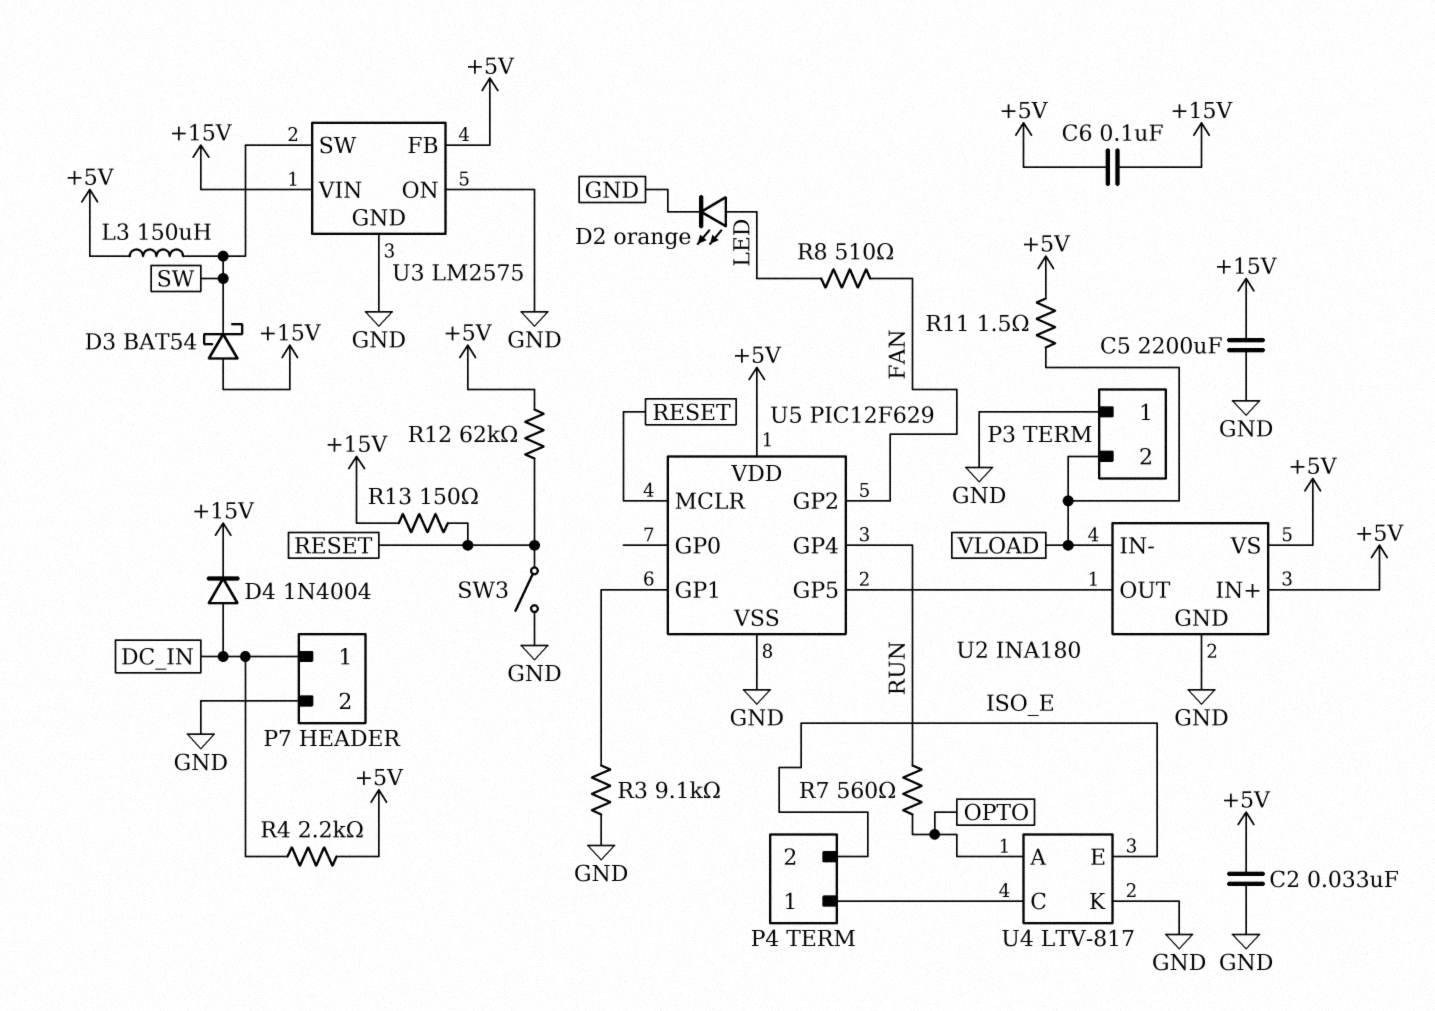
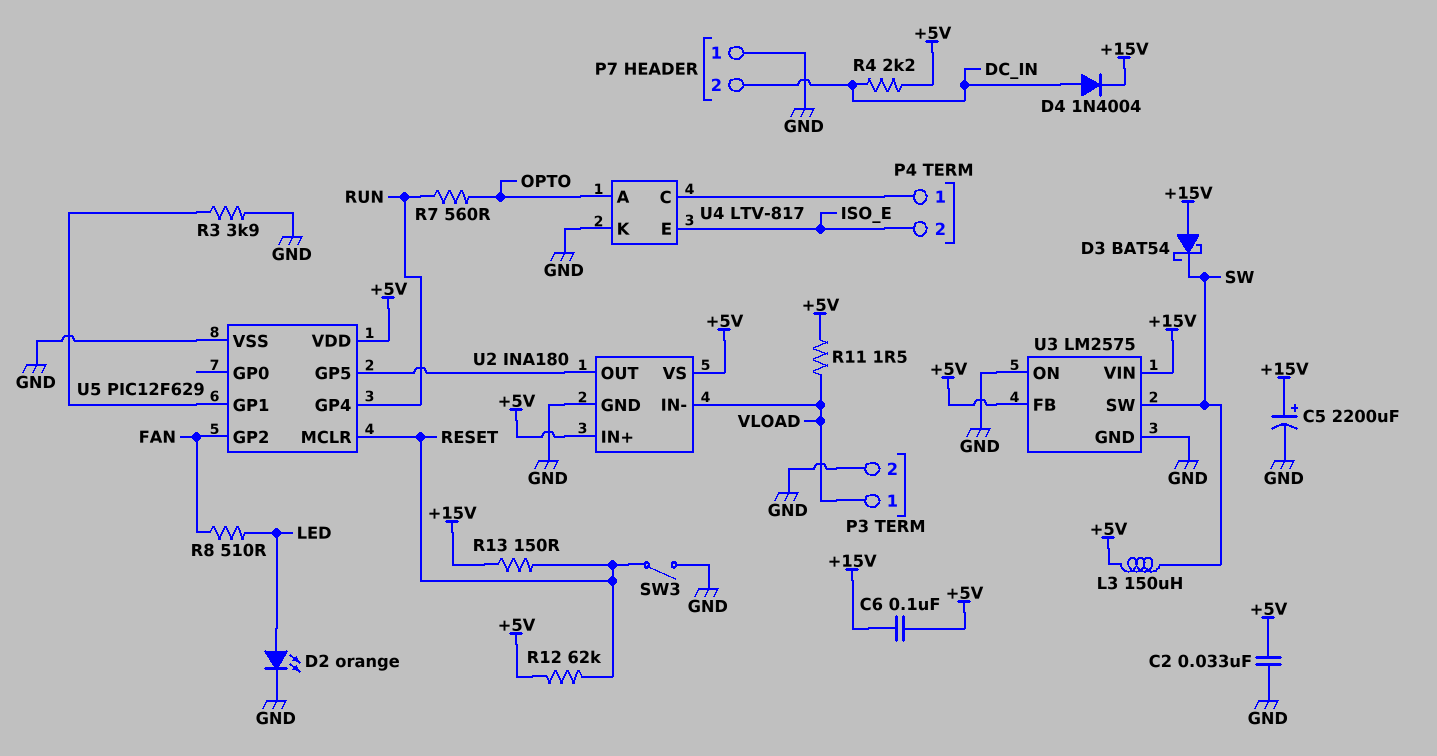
C5: 2200uF (+15V, GND) -> 2200uF (plus +15V, minus GND)
P3 pin 1: GND -> VLOAD
P3 pin 2: VLOAD -> GND
P7 pin 1: DC_IN -> GND
P7 pin 2: GND -> DC_IN
R3: 9.1k (GND, U5/GP1) -> 3.9k (GND, U5/GP1)

